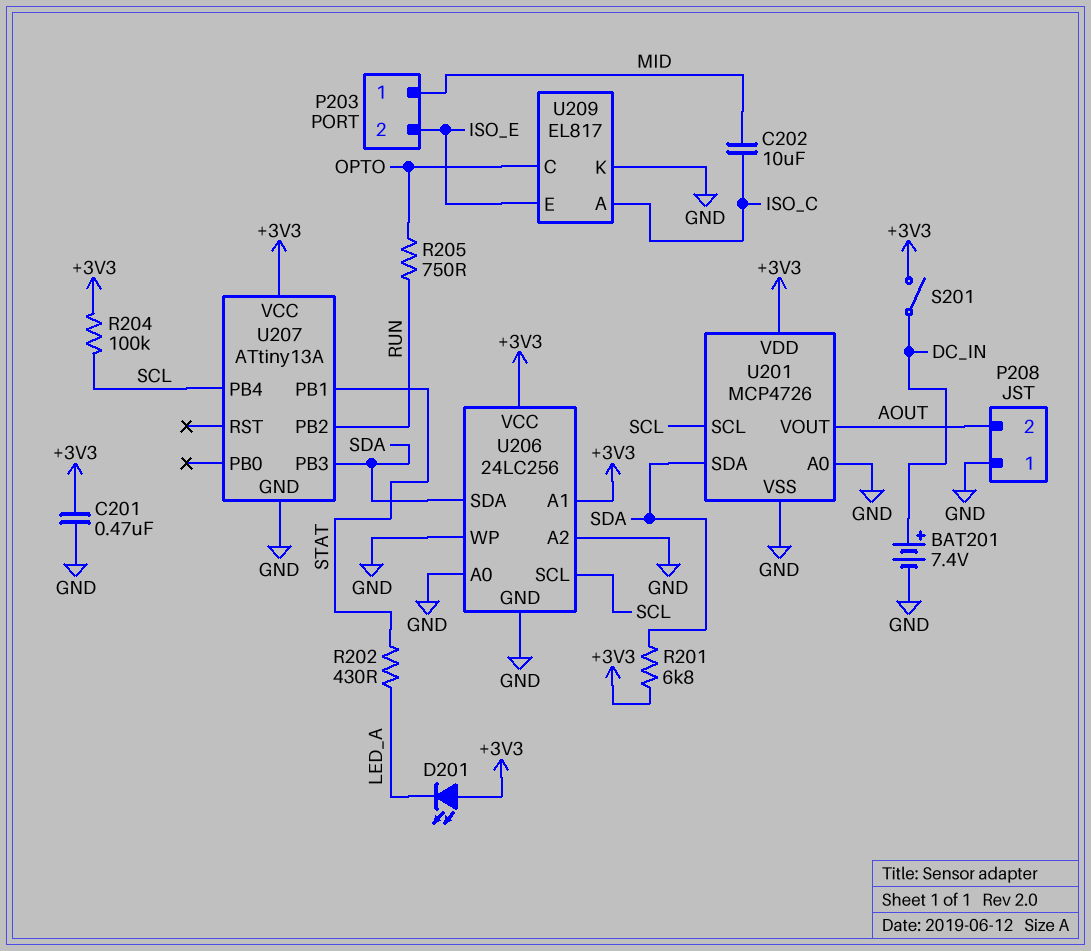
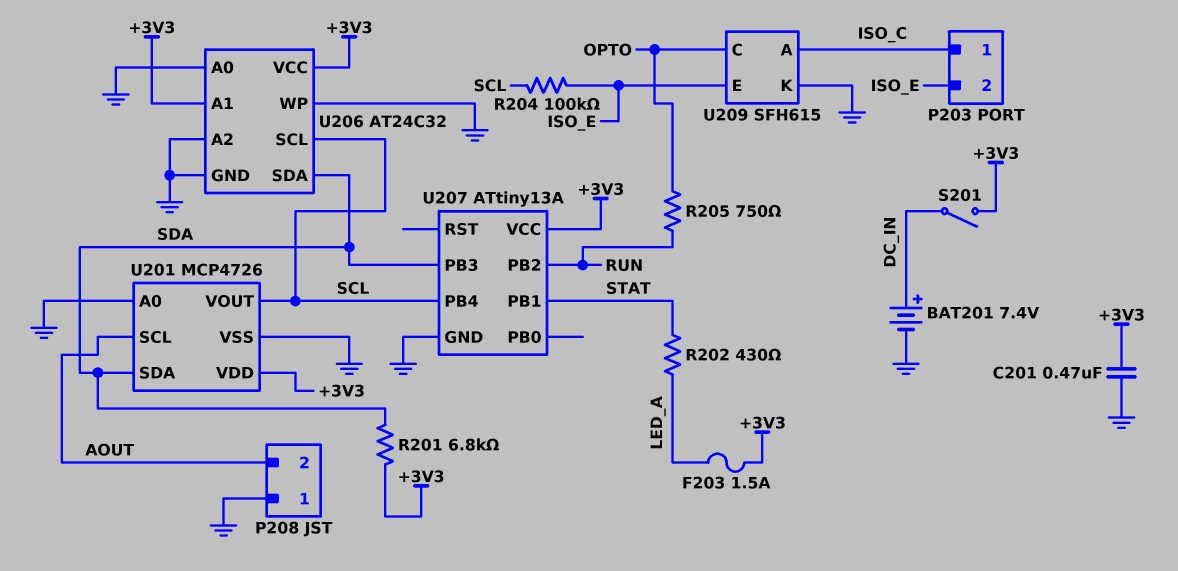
C202: 10uF (ISO_C, MID) -> none
D201: LED (A +3V3, K LED_A) -> none
F203: none -> 1.5A (+3V3, LED_A)
P203 pin 1: MID -> ISO_C
R204: 100k (+3V3, SCL) -> 100k (ISO_E, SCL)
U201 pin SCL: SCL -> AOUT
U201 pin VOUT: AOUT -> SCL
U206: 24LC256 -> AT24C32
U209: EL817 -> SFH615

